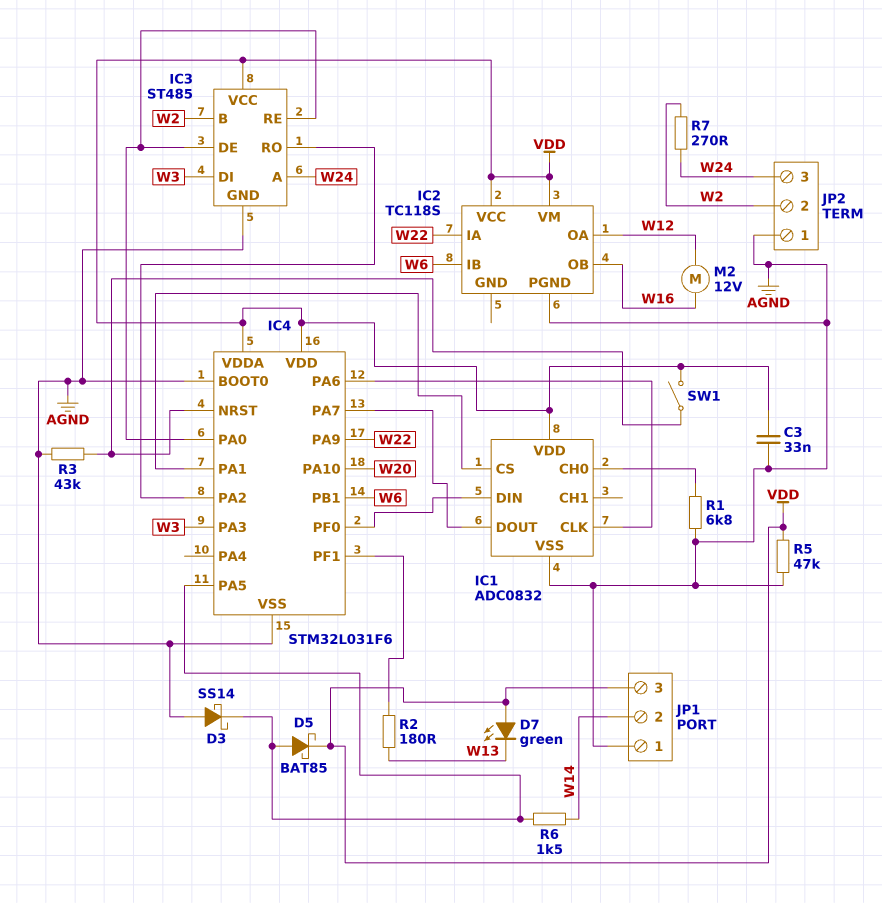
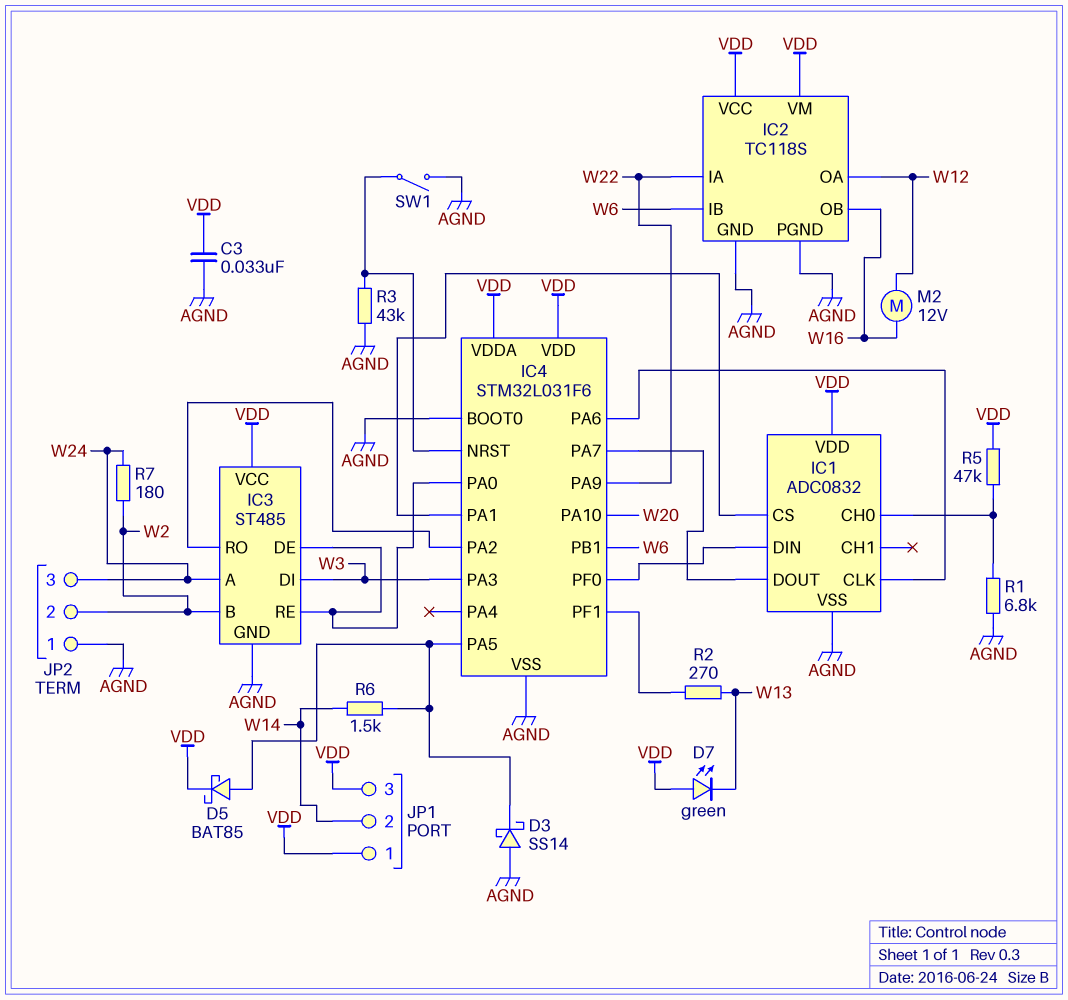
IC2 pin GND: none -> AGND
JP1 pin 1: AGND -> VDD
R2: 180 (IC4/PF1, W13) -> 270 (IC4/PF1, W13)
R5: 47k (AGND, VDD) -> 47k (IC1/CH0, VDD)
R7: 270 (W2, W24) -> 180 (W2, W24)
SW1: switch (IC4/NRST, VDD) -> switch (AGND, IC4/NRST)

